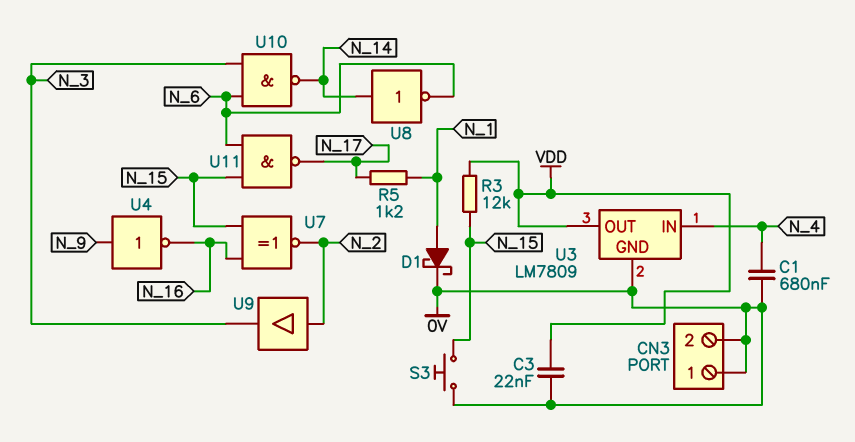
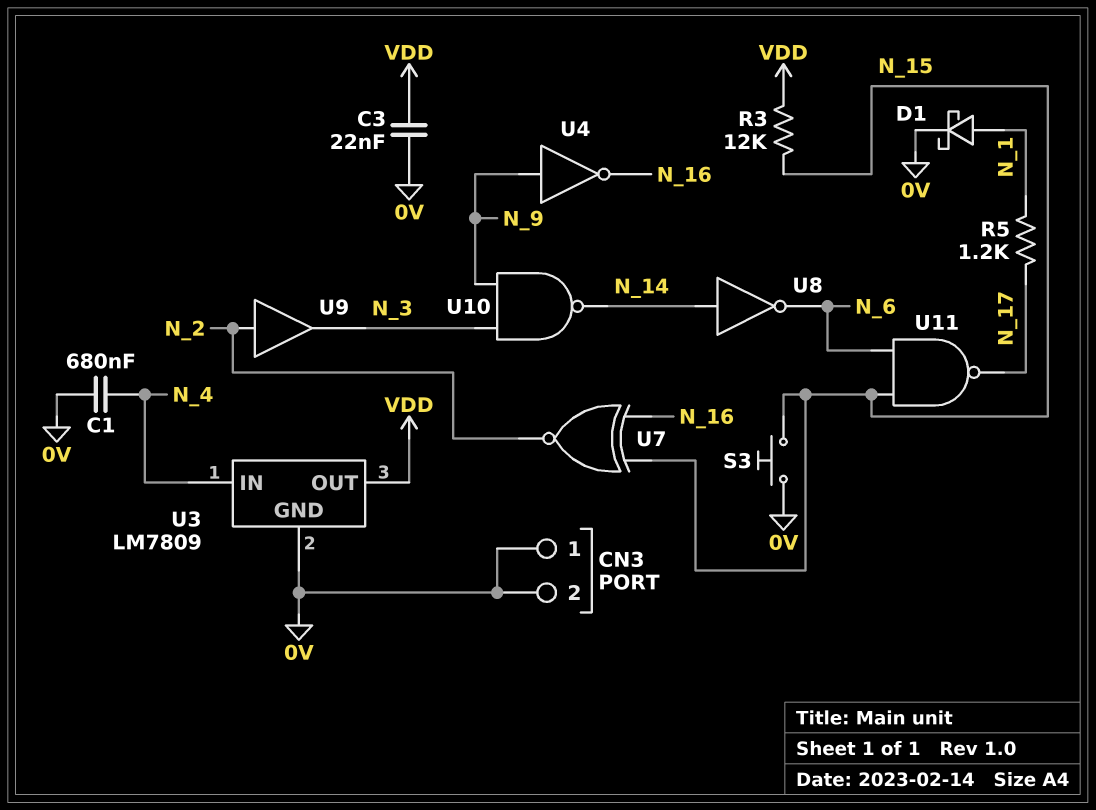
U10: NAND (in N_3, in N_6, out N_14) -> NAND (in N_3, in N_9, out N_14)

